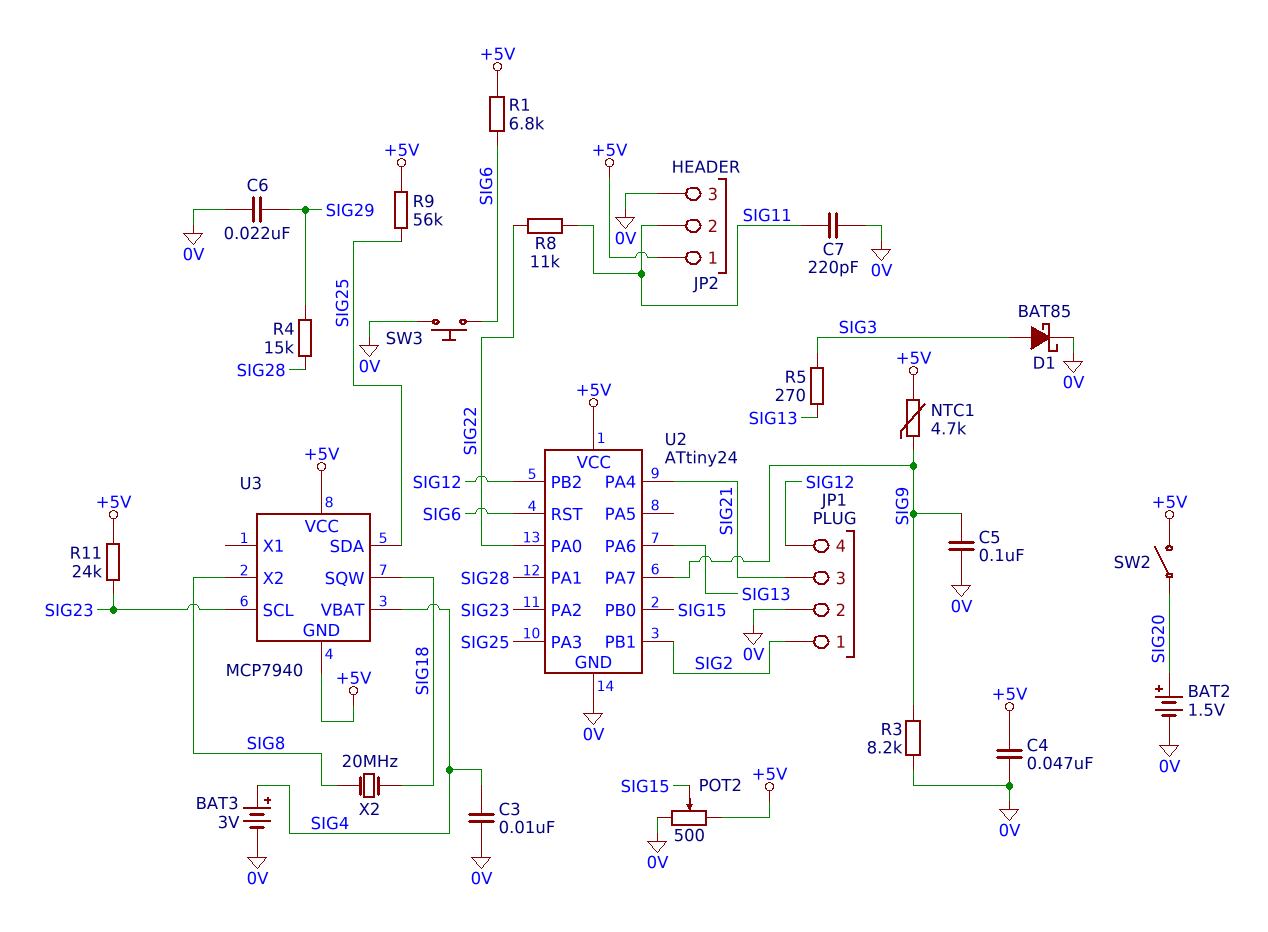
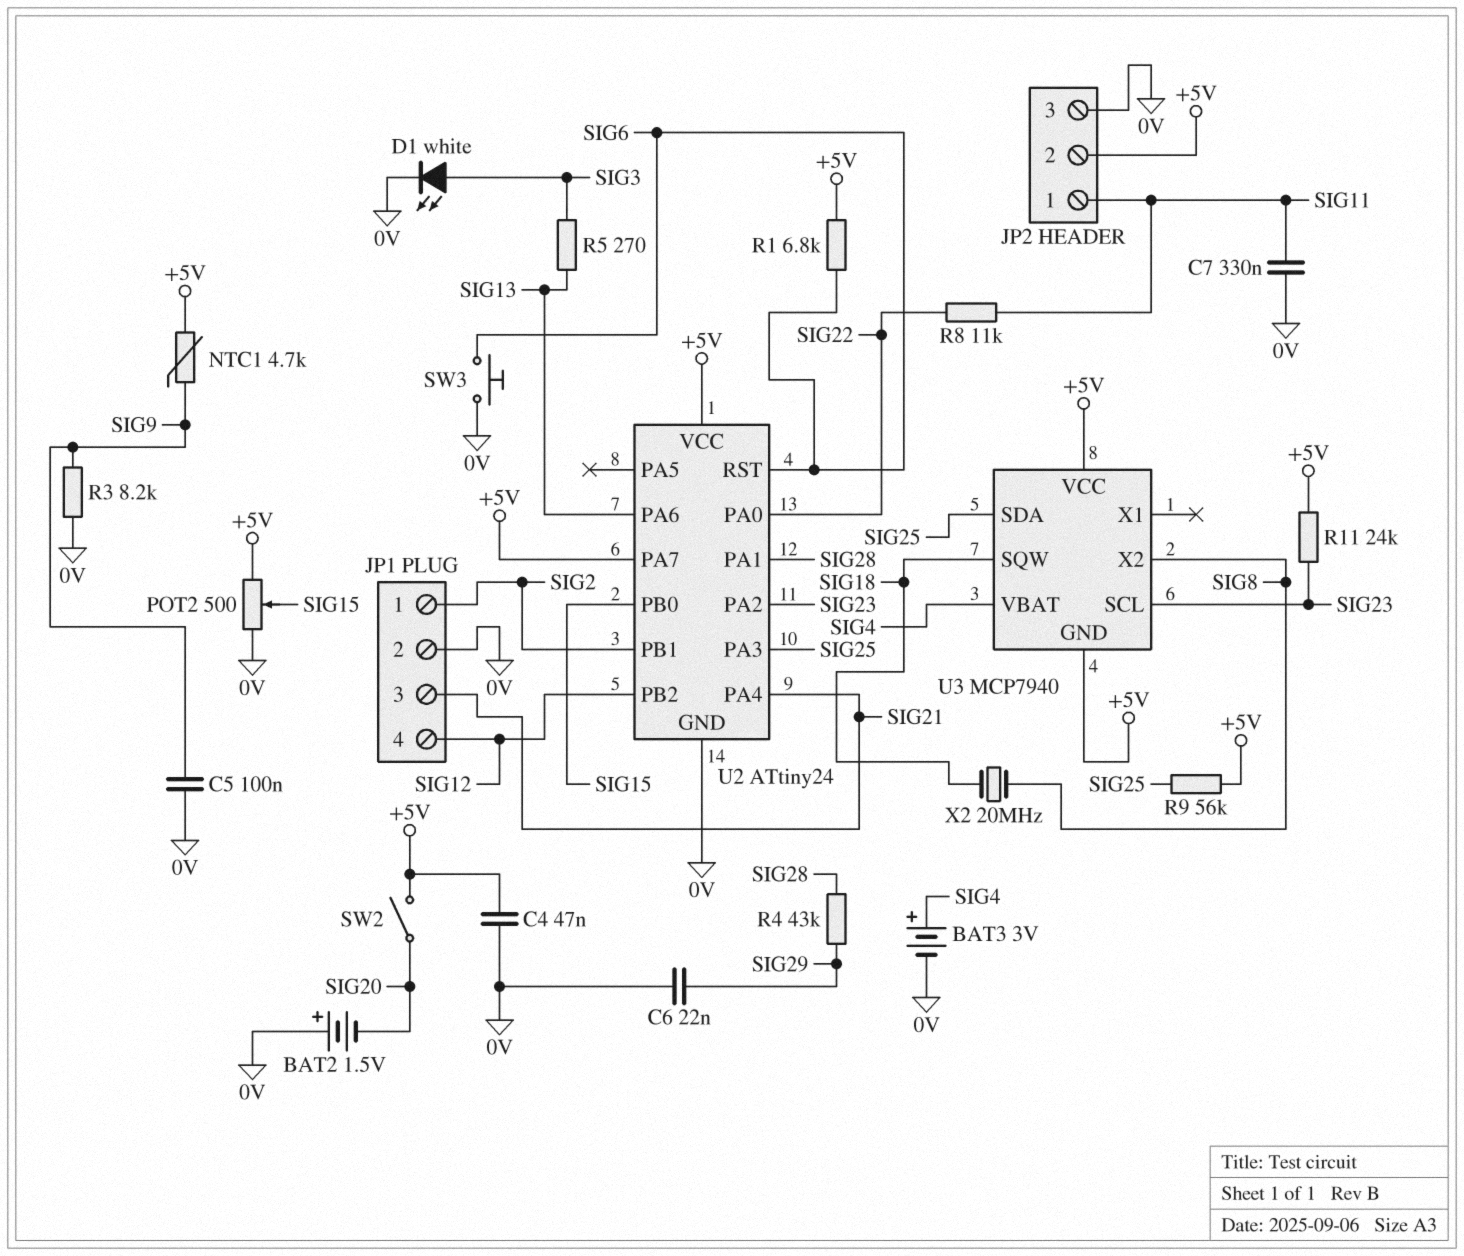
BAT2: 1.5V (plus SIG20, minus 0V) -> 1.5V (plus 0V, minus SIG20)
C3: 10nF (0V, SIG4) -> none
C7: 220pF (0V, SIG11) -> 330nF (0V, SIG11)
D1: schottky BAT85 (A SIG3, K 0V) -> LED white (A SIG3, K 0V)
JP2 pin 1: +5V -> SIG11
JP2 pin 2: SIG11 -> +5V
R4: 15k (SIG28, SIG29) -> 43k (SIG28, SIG29)
U2 pin PA7: SIG9 -> +5V

